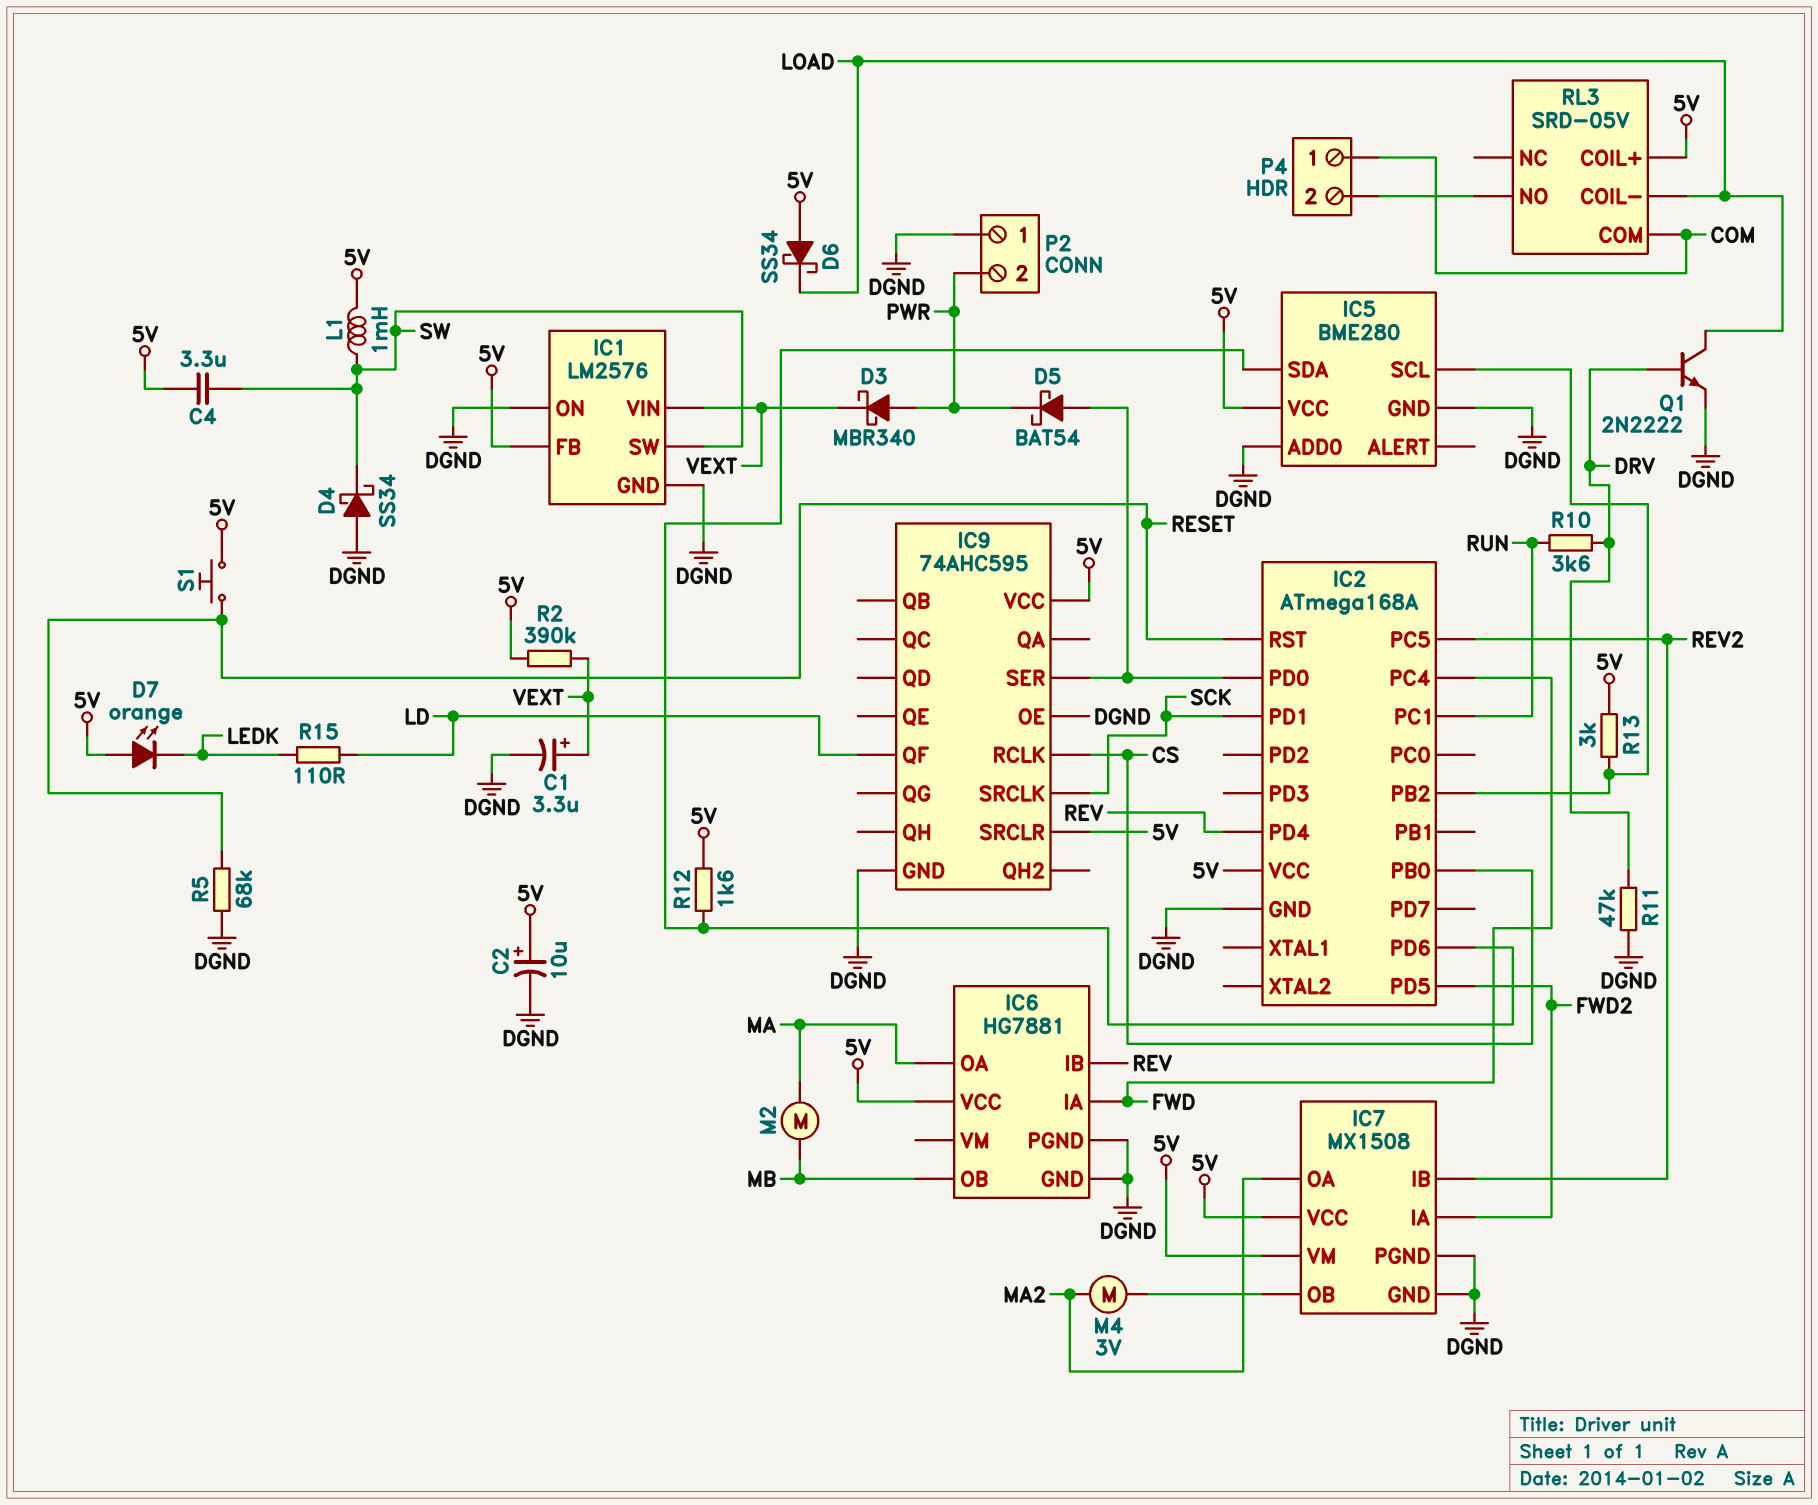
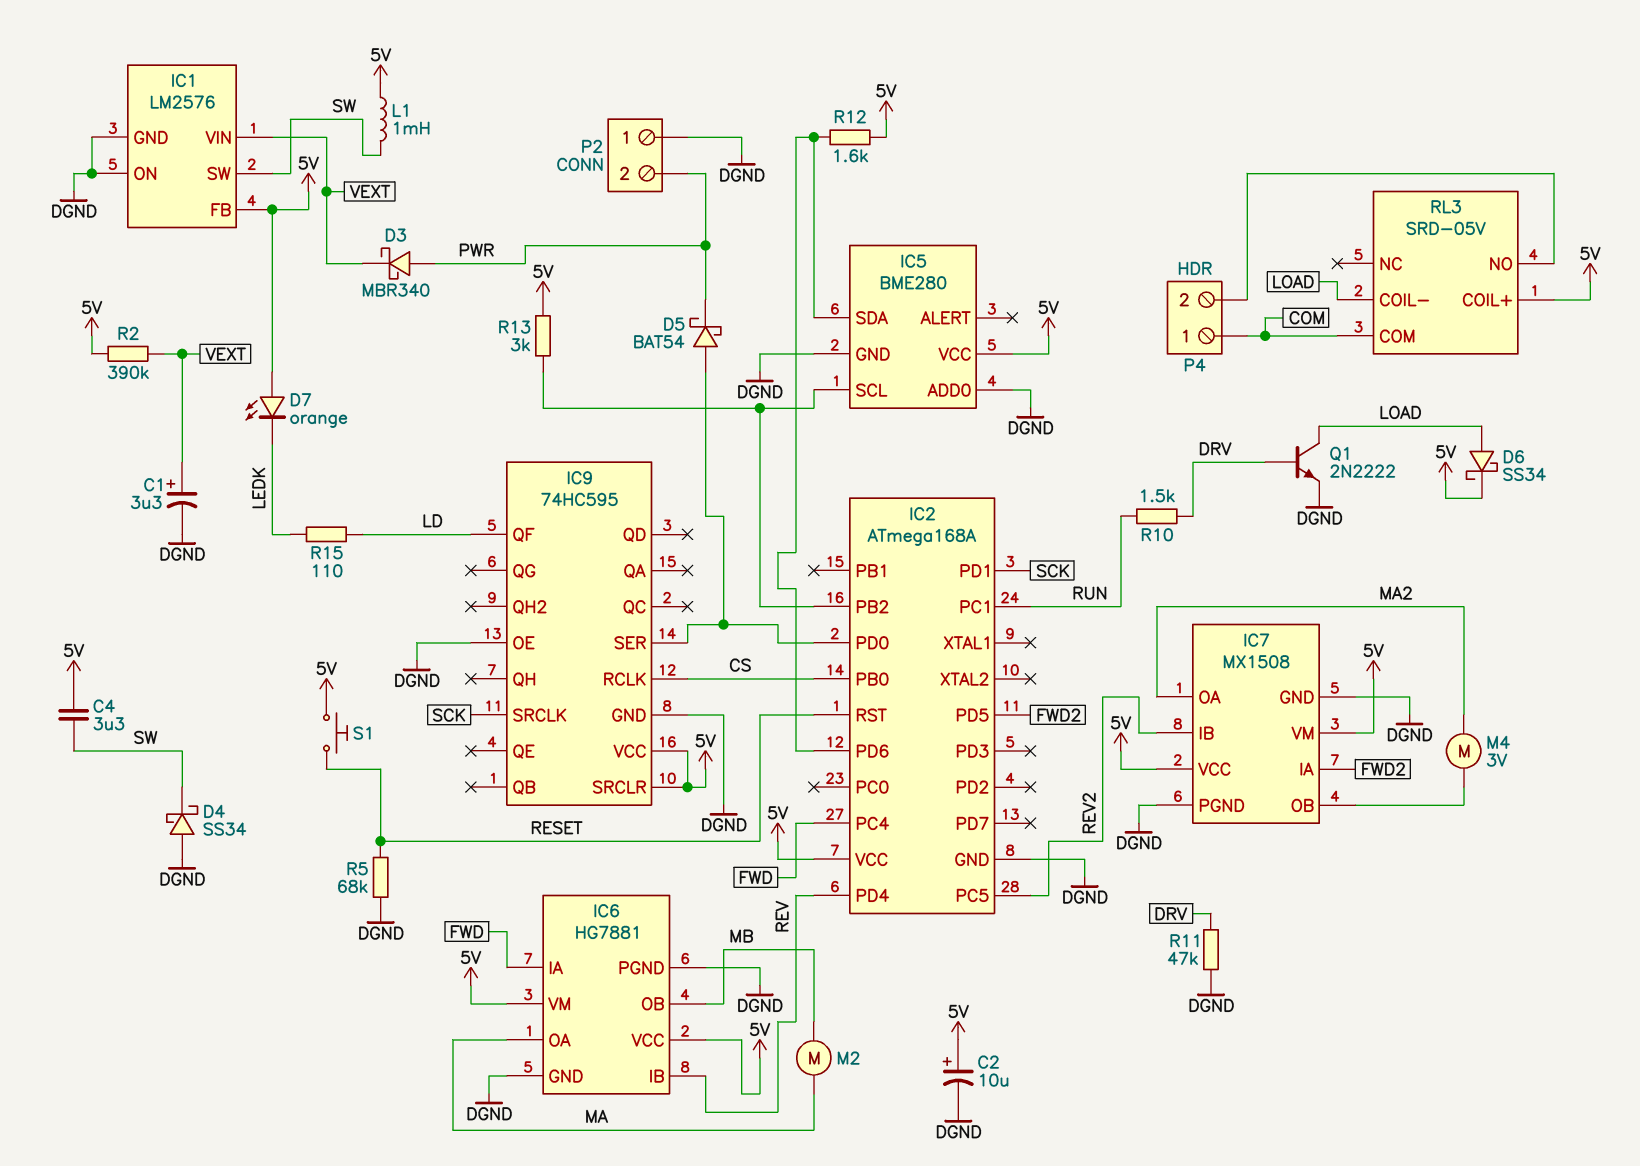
D6: schottky SS34 (A 5V, K LOAD) -> schottky SS34 (A LOAD, K 5V)
IC6 pin VM: none -> 5V
IC9: 74AHC595 -> 74HC595
R10: 3.6k (DRV, RUN) -> 1.5k (DRV, RUN)

